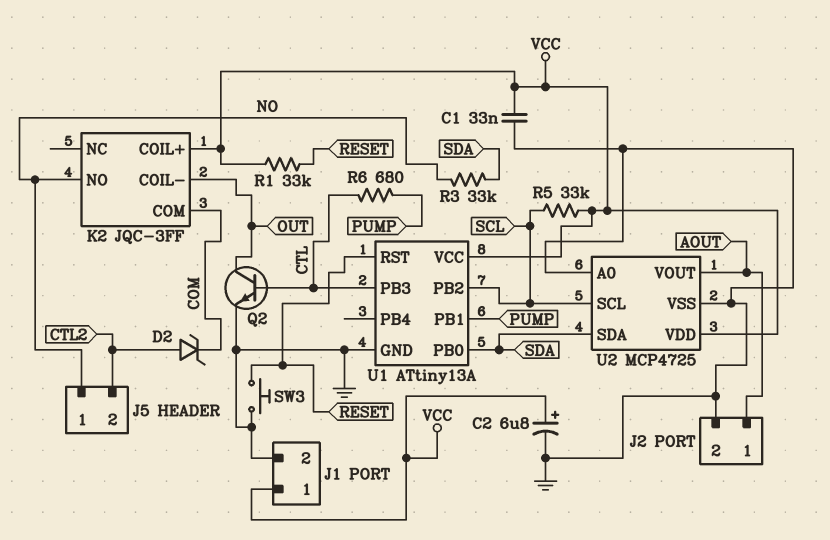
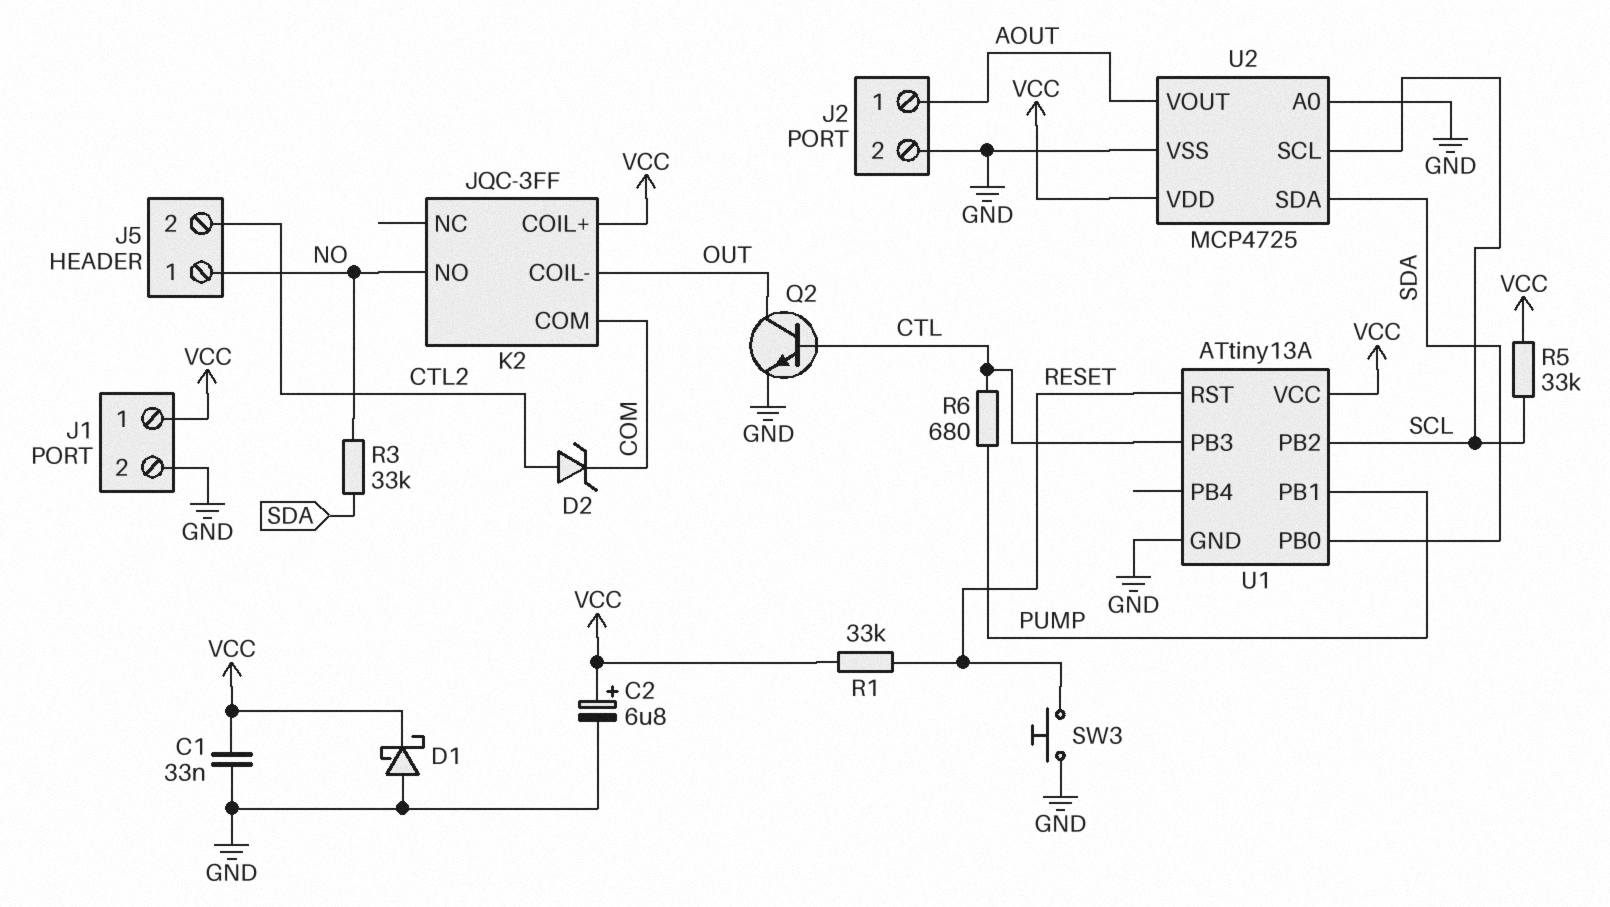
D1: none -> schottky (A GND, K VCC)

